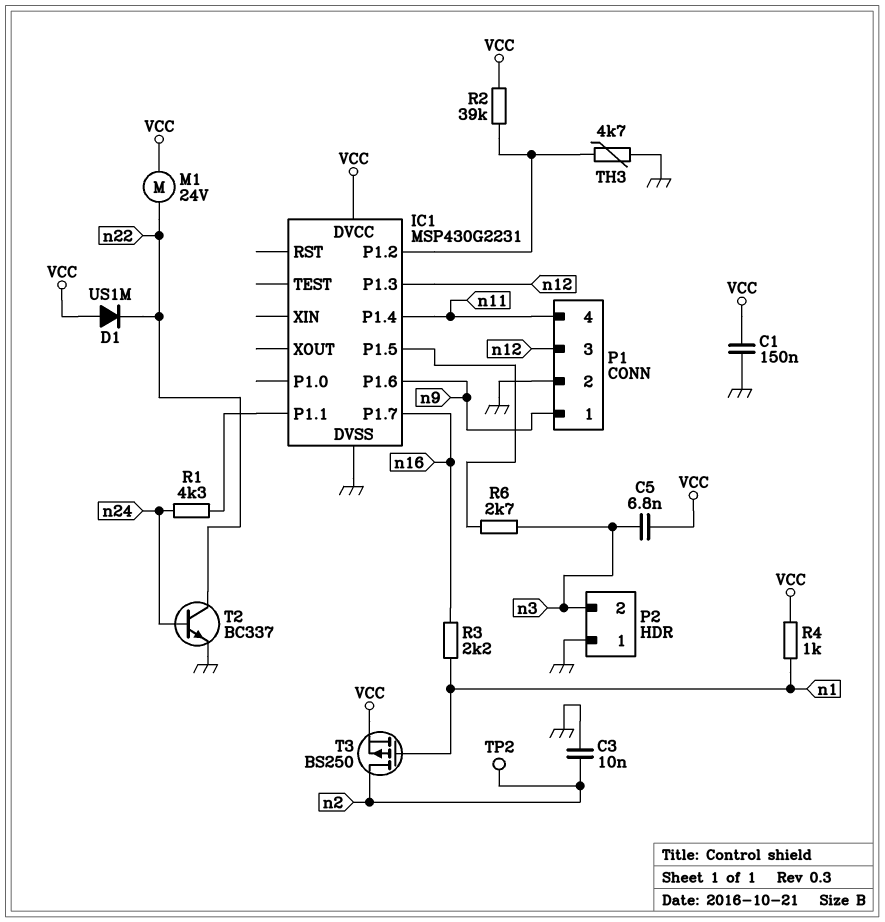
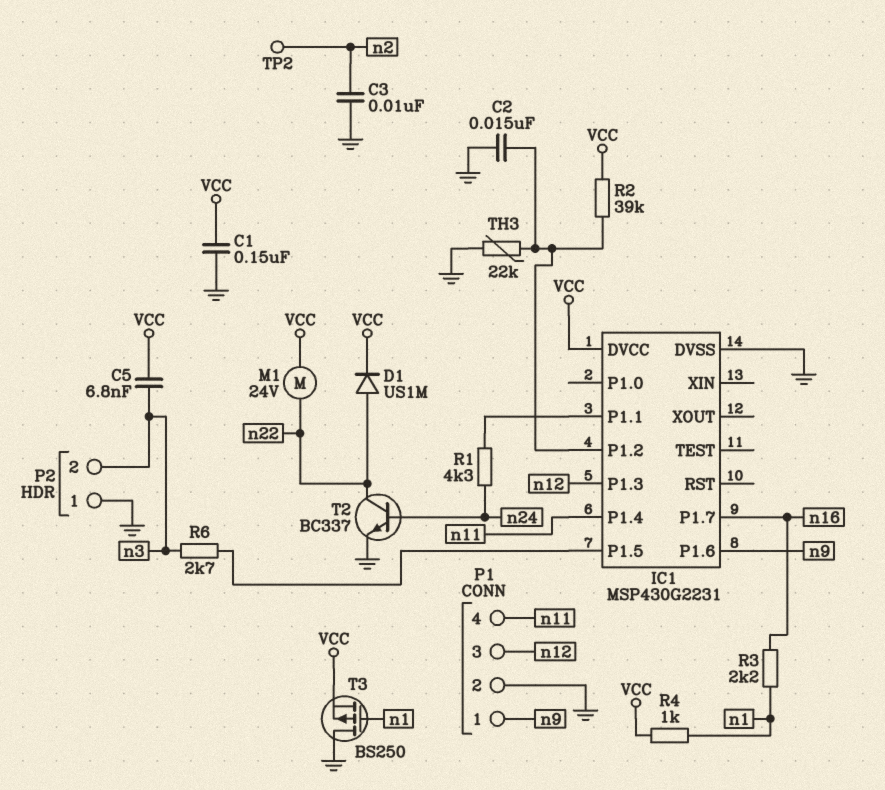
C2: none -> 15nF (GND, IC1/P1.2)
D1: diode US1M (A VCC, K n22) -> diode US1M (A n22, K VCC)
T3: PMOS BS250 (G n1, D n2, S VCC) -> PMOS BS250 (G n1, D GND, S VCC)
TH3: 4.7k (GND, IC1/P1.2) -> 22k (GND, IC1/P1.2)

